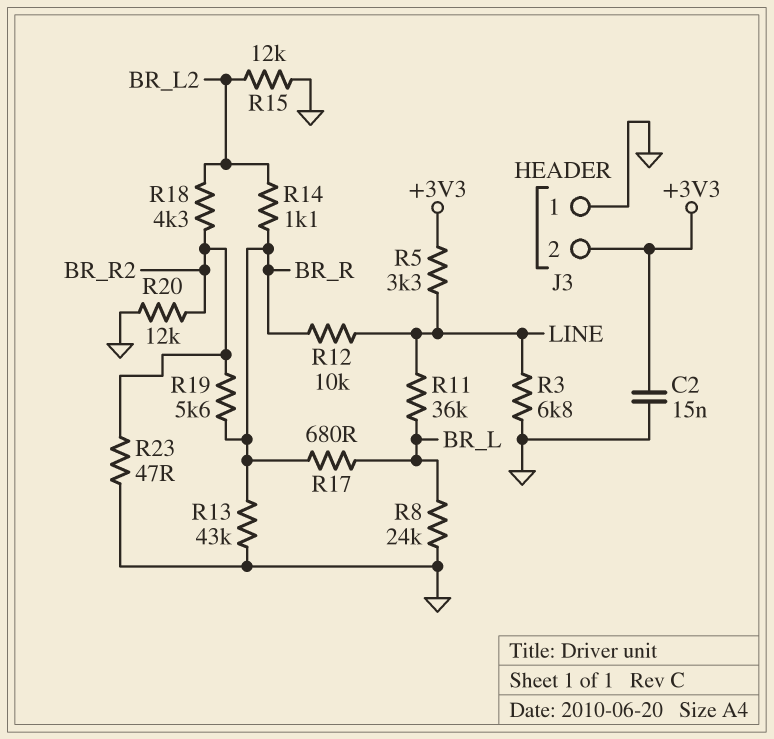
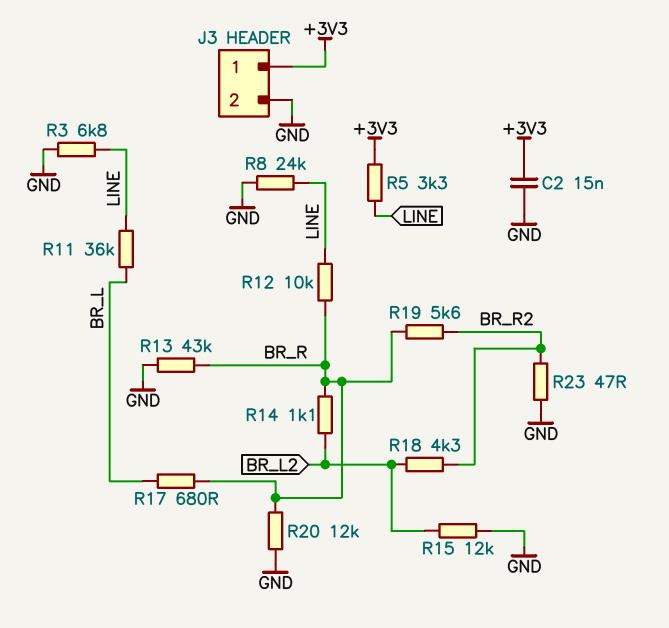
J3 pin 1: GND -> +3V3
J3 pin 2: +3V3 -> GND
R8: 24k (BR_L, GND) -> 24k (GND, LINE)
R20: 12k (BR_R2, GND) -> 12k (BR_R, GND)

